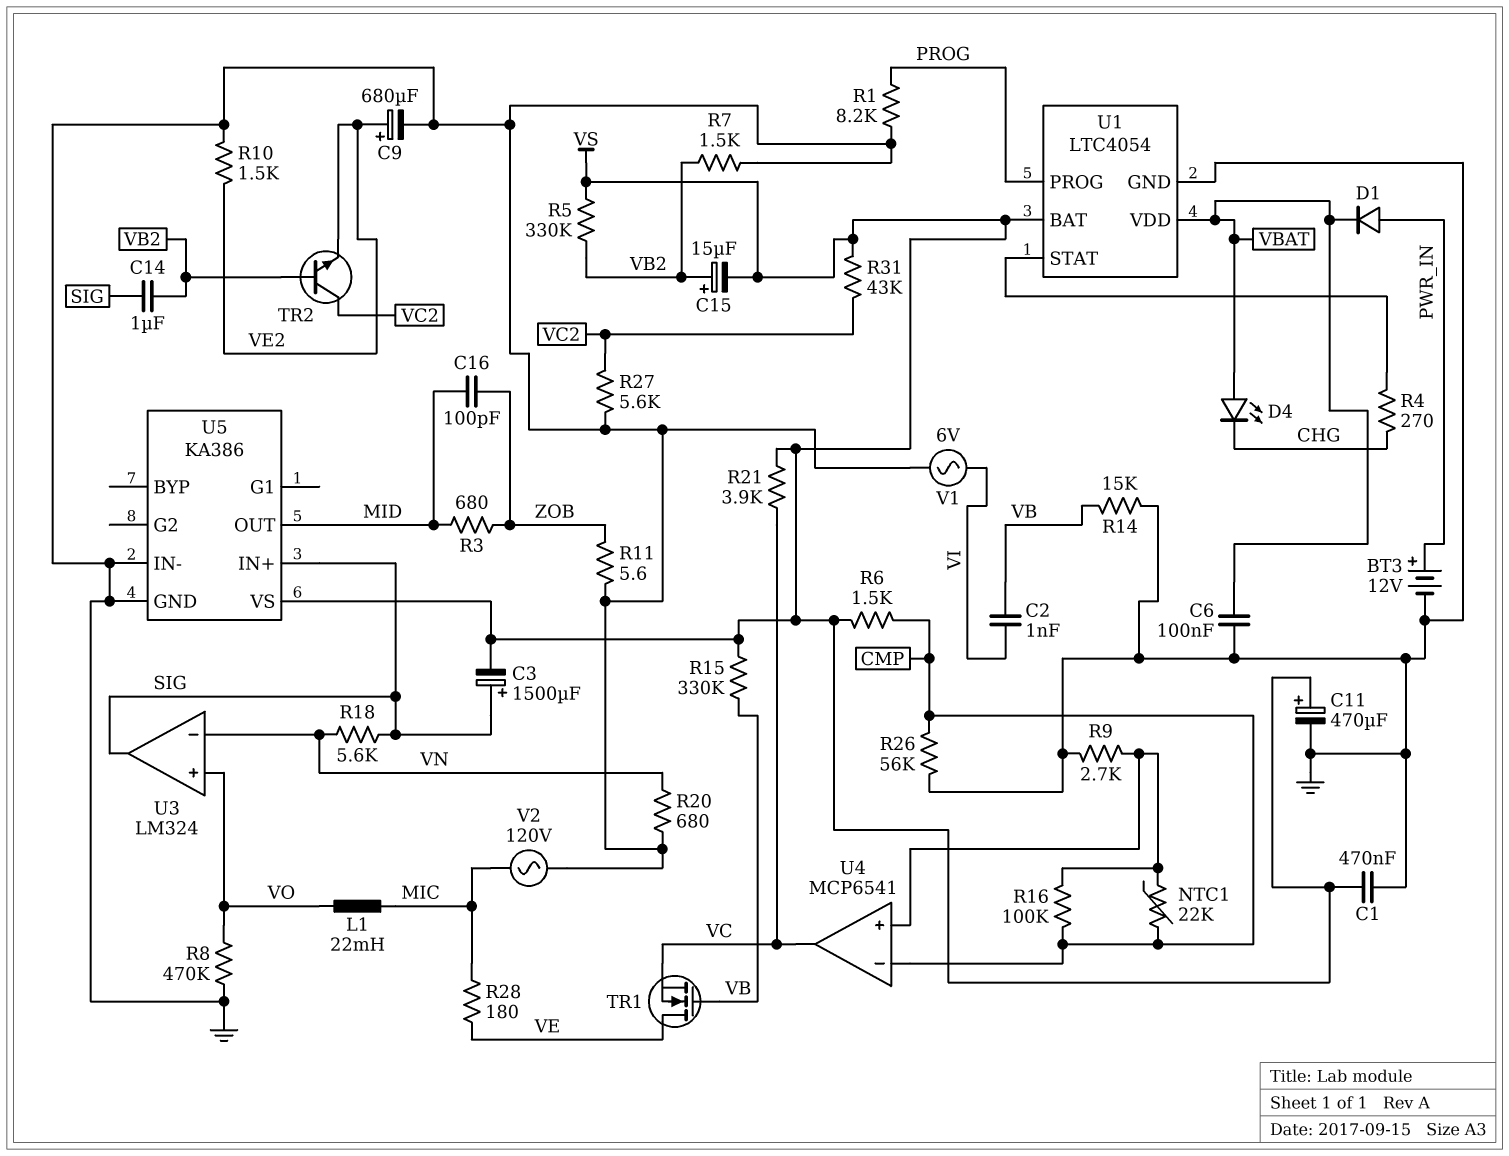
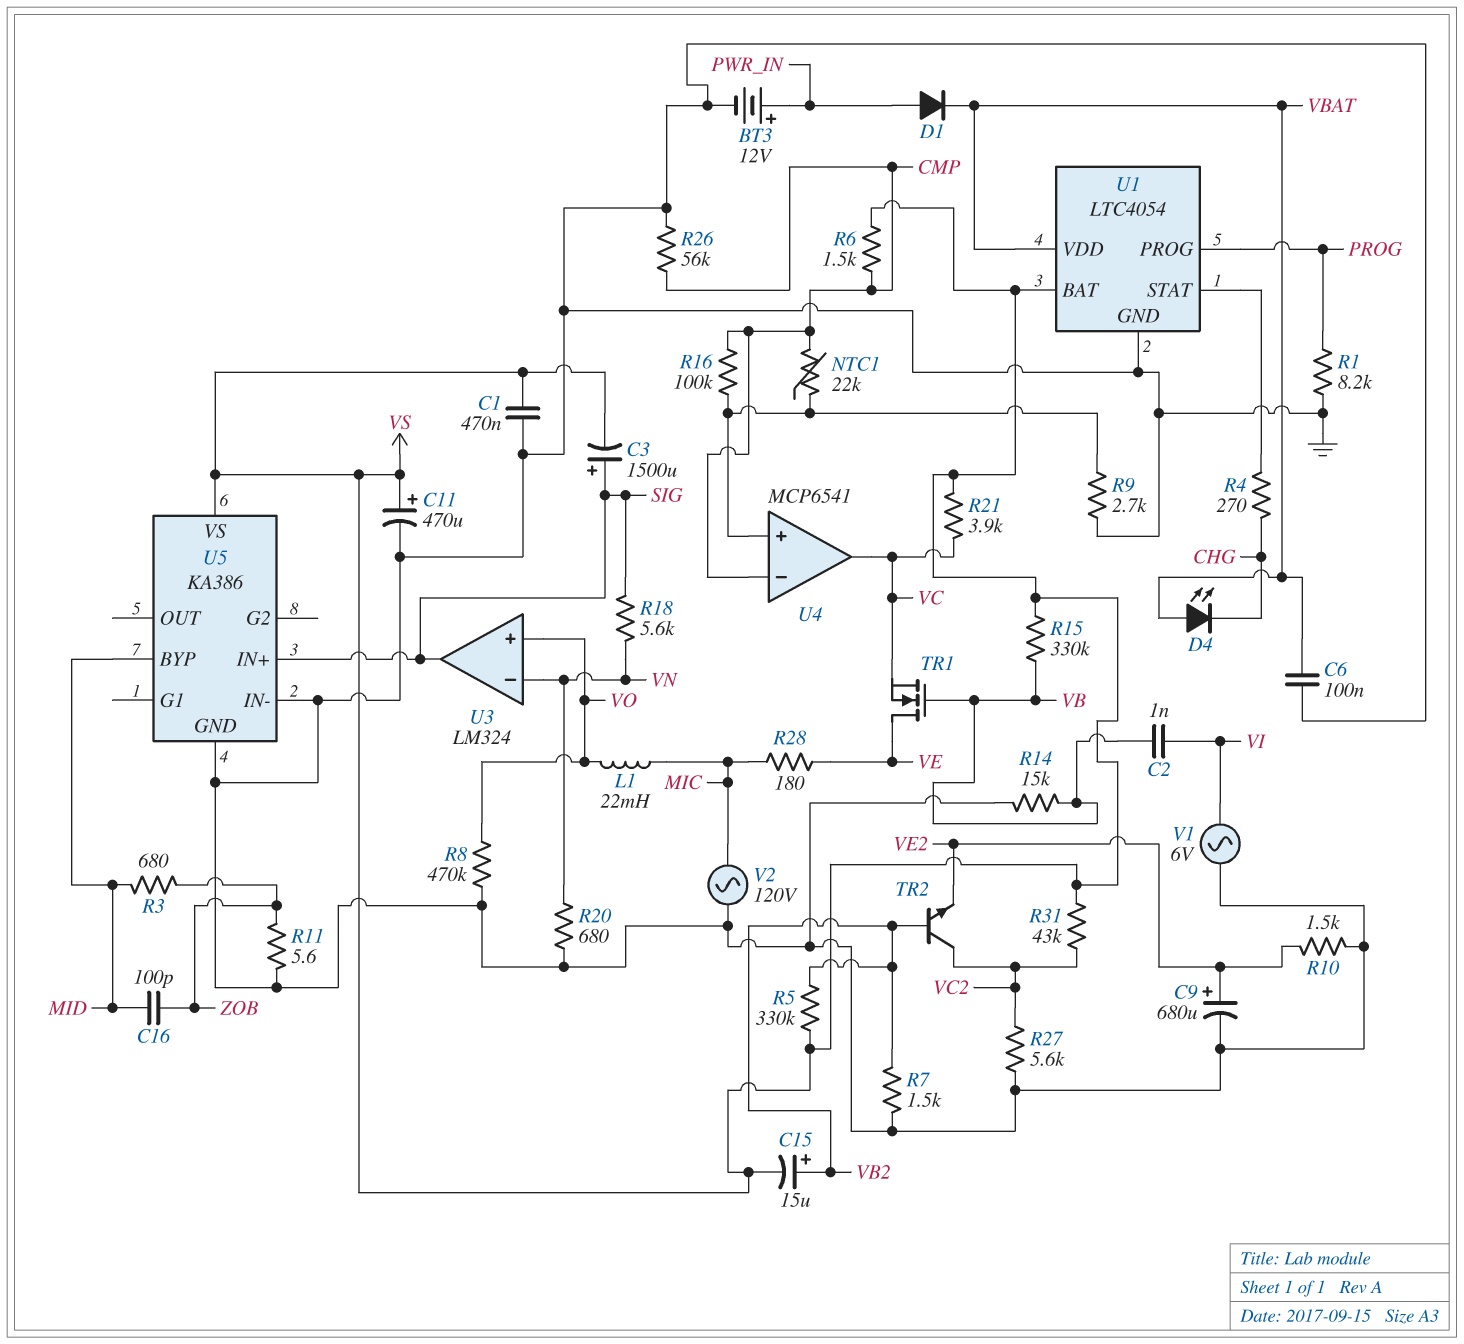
C14: 1uF (SIG, VB2) -> none
U5 pin BYP: none -> MID
U5 pin OUT: MID -> none

